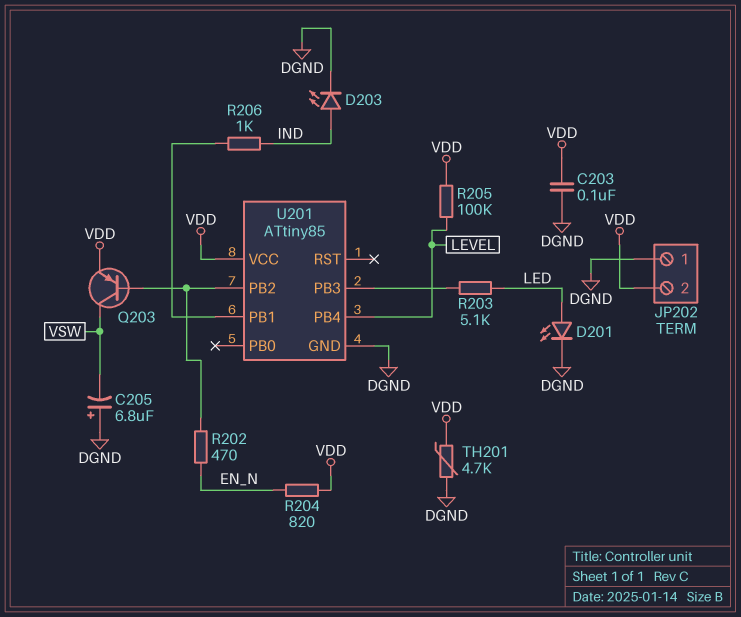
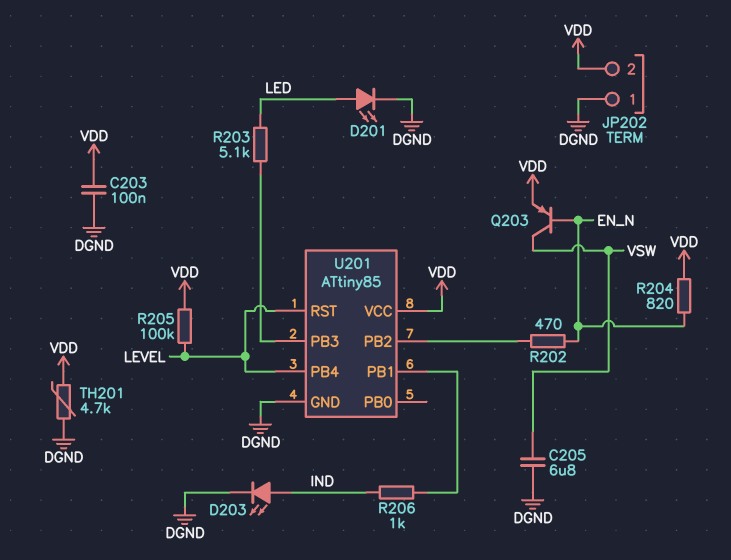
C205: 6.8uF (plus DGND, minus VSW) -> 6.8uF (DGND, VSW)
Q203: PNP (B U201/PB2, C VSW, E VDD) -> PNP (B EN_N, C VSW, E VDD)
U201 pin RST: none -> LEVEL

